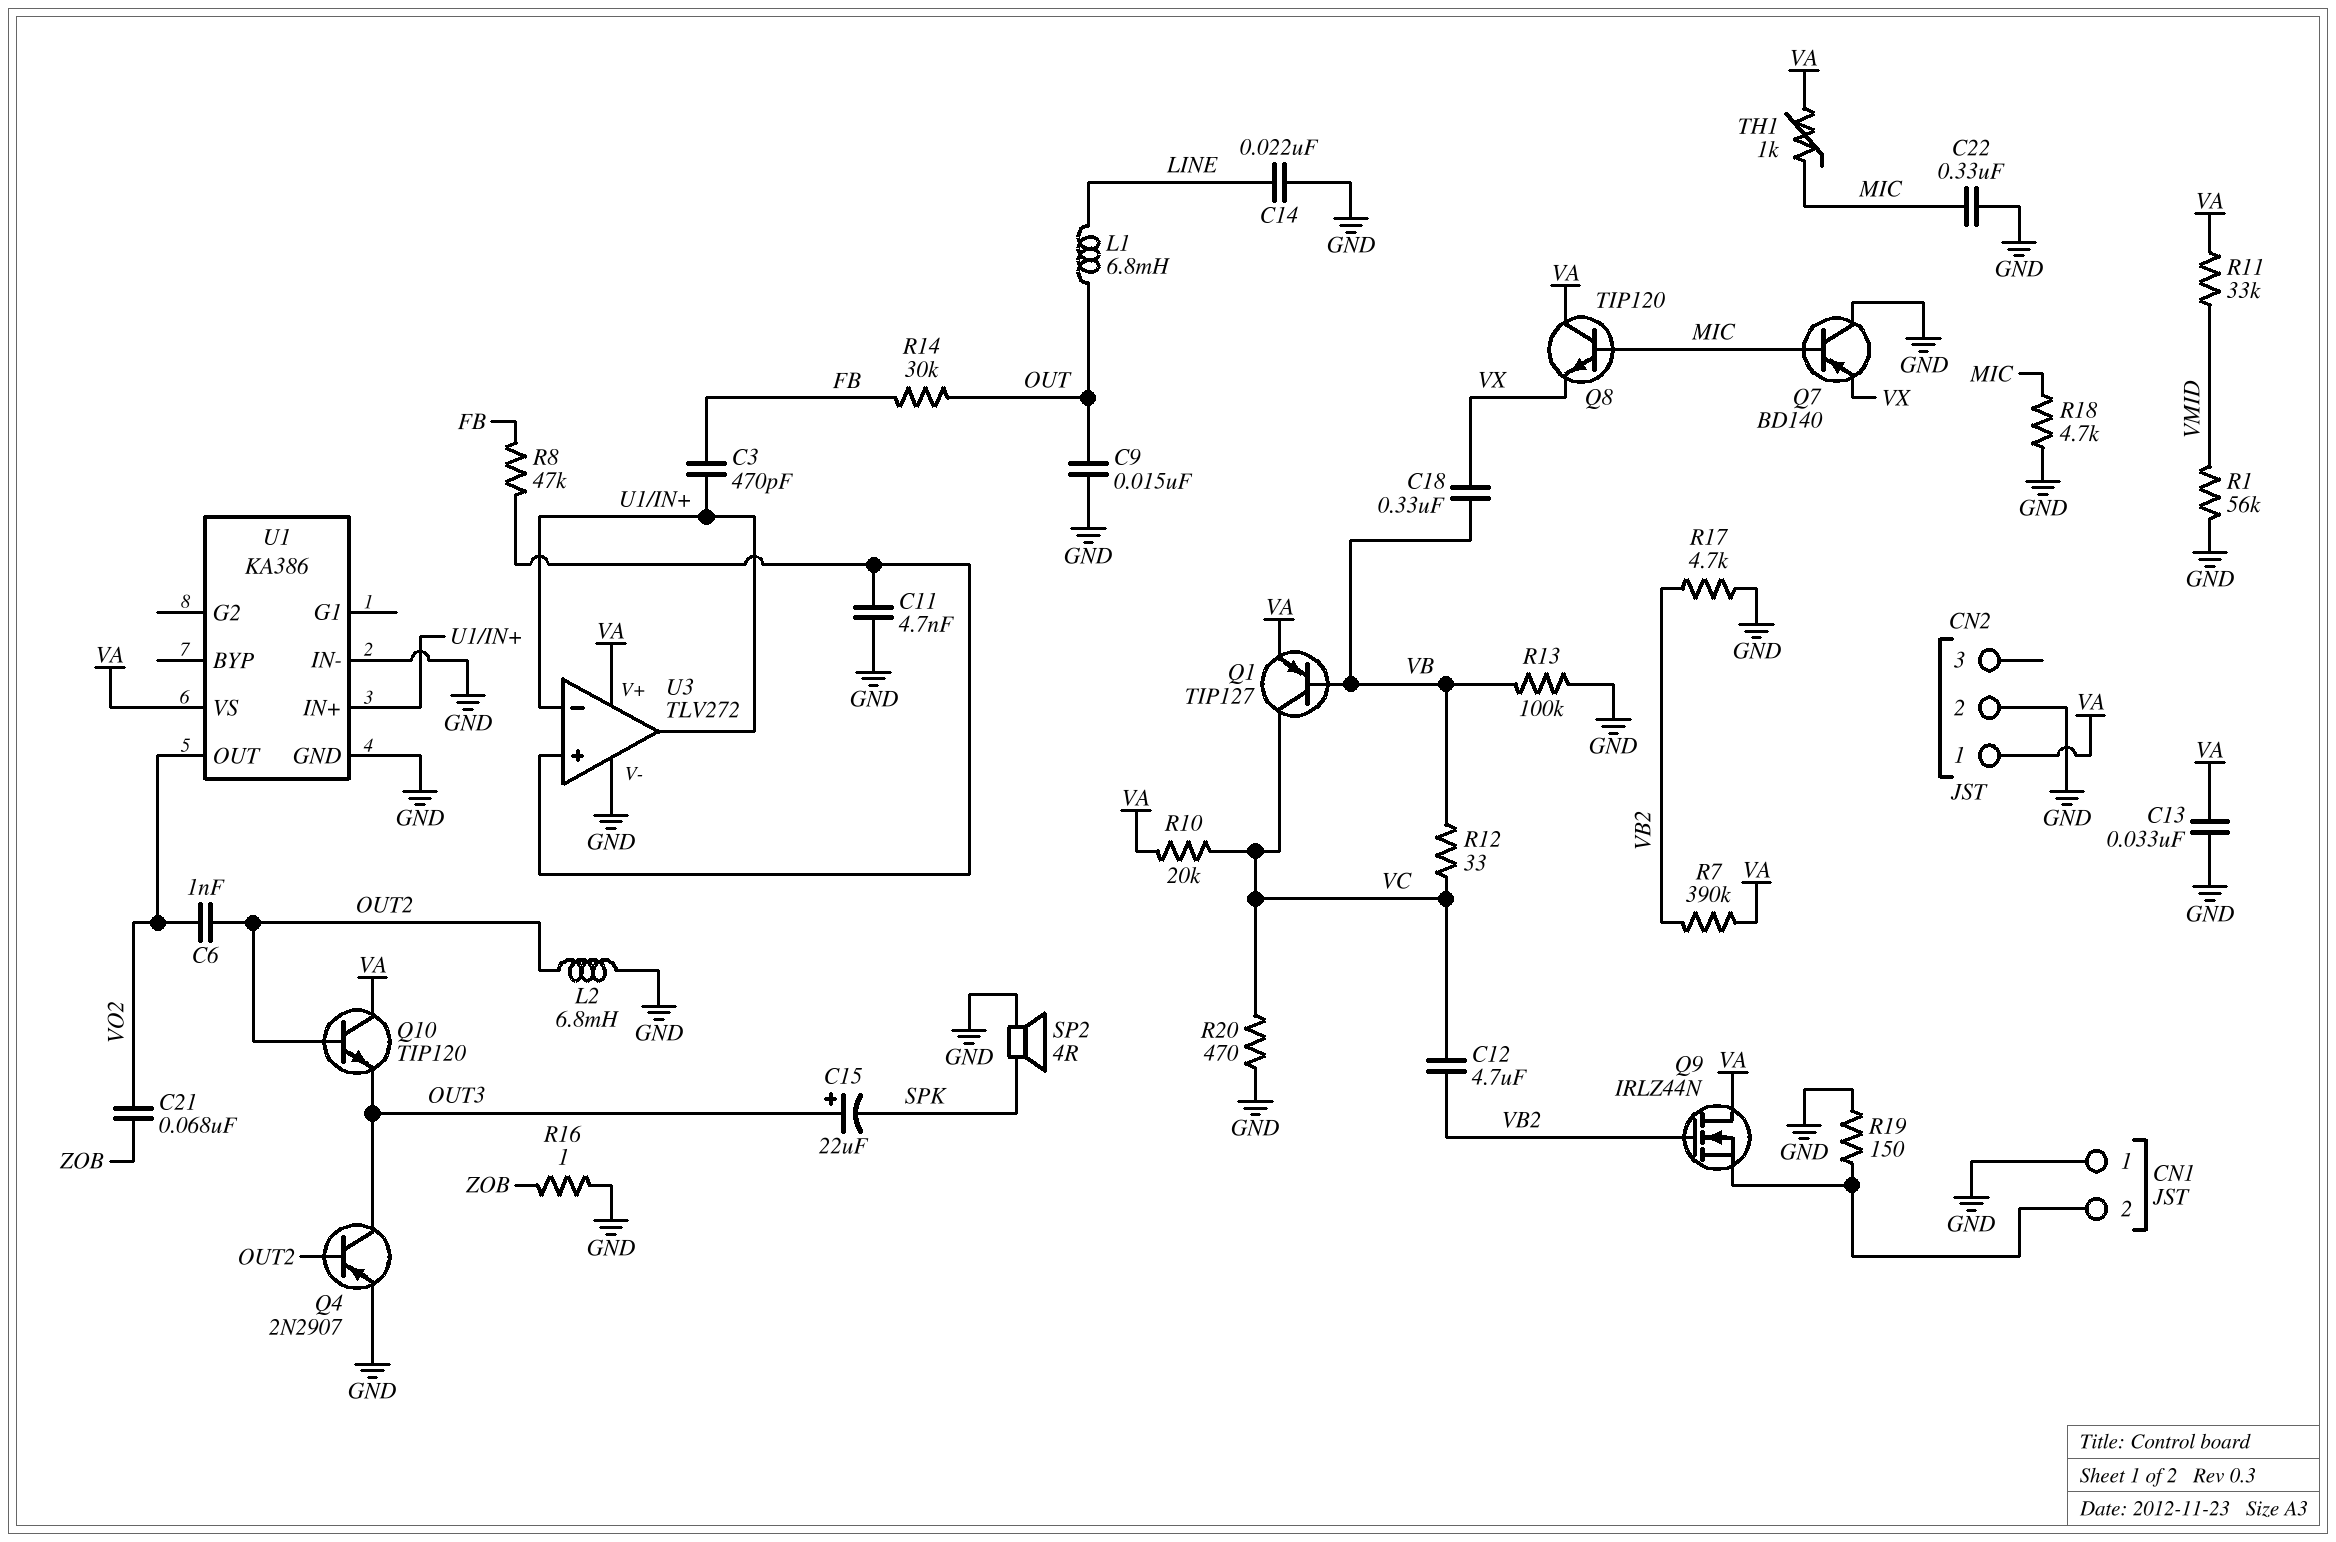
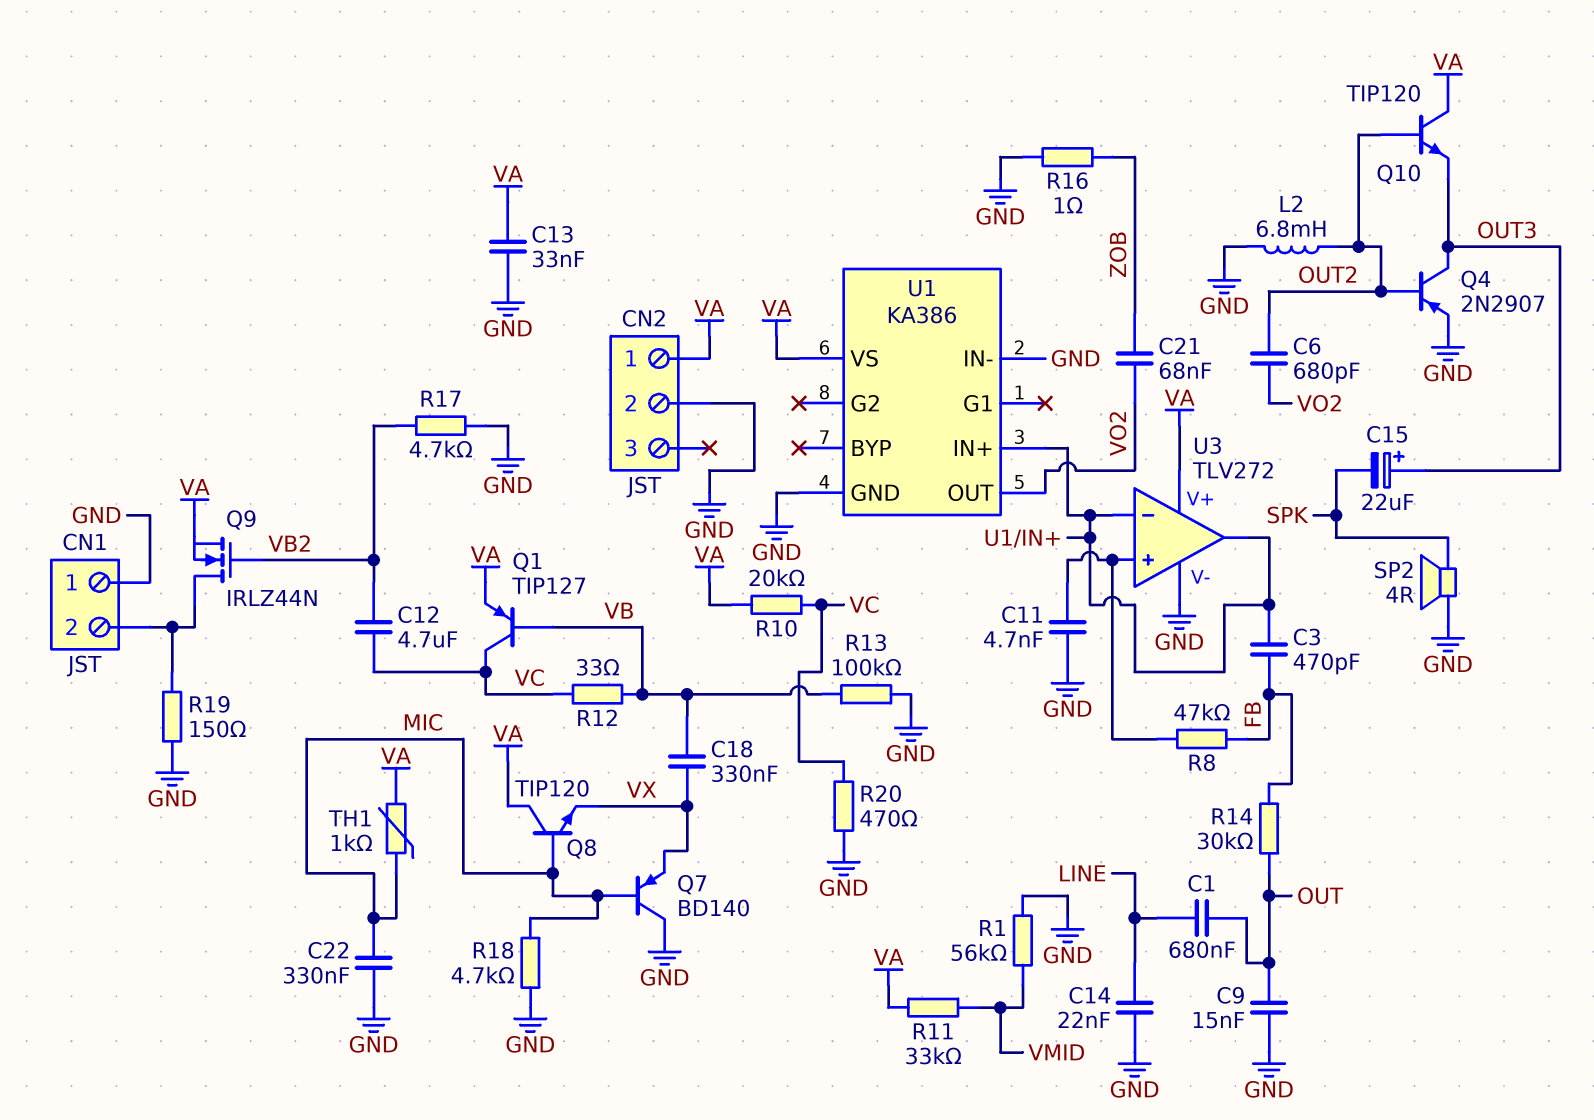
C1: none -> 680nF (LINE, OUT)
C6: 1nF (OUT2, VO2) -> 680pF (OUT2, VO2)
L1: 6.8mH (LINE, OUT) -> none
Q9: NMOS IRLZ44N (G VB2, D VA, S CN1/2) -> NMOS IRLZ44N (G VB2, D CN1/2, S VA)
R7: 390k (VA, VB2) -> none

